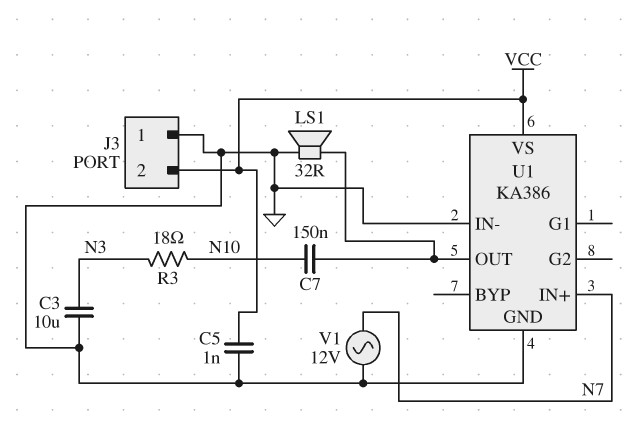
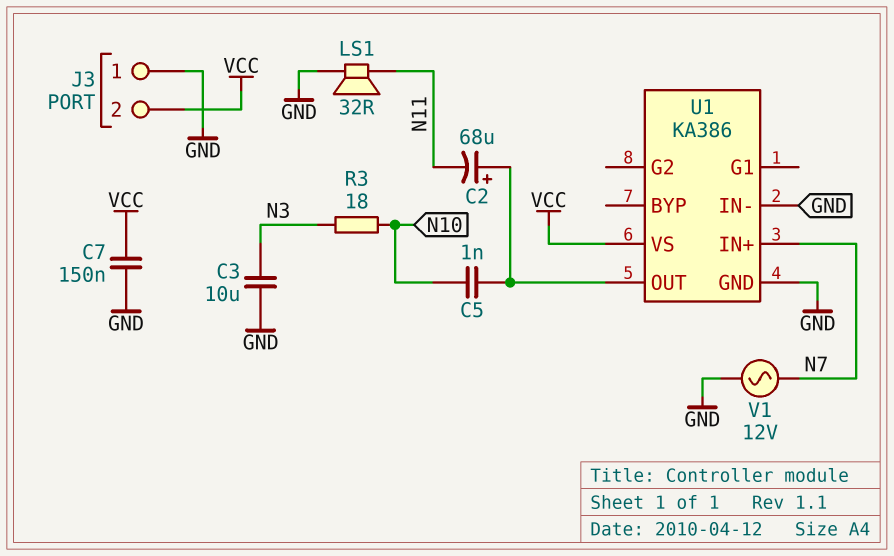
C2: none -> 68uF (plus U1/OUT, minus N11)
C5: 1nF (GND, VCC) -> 1nF (N10, U1/OUT)
C7: 150nF (N10, U1/OUT) -> 150nF (GND, VCC)
LS1: speaker 32R (GND, U1/OUT) -> speaker 32R (GND, N11)

